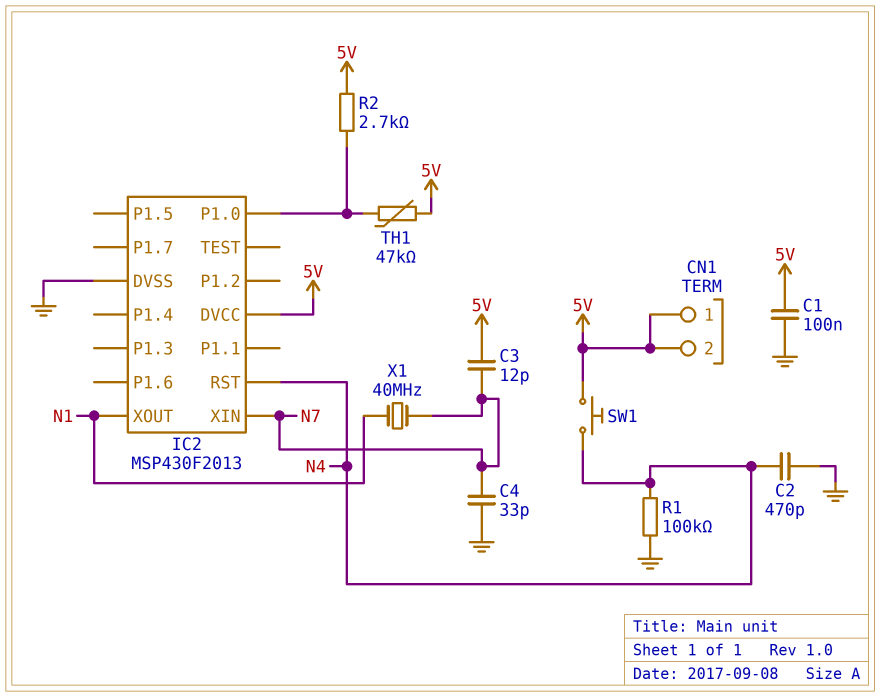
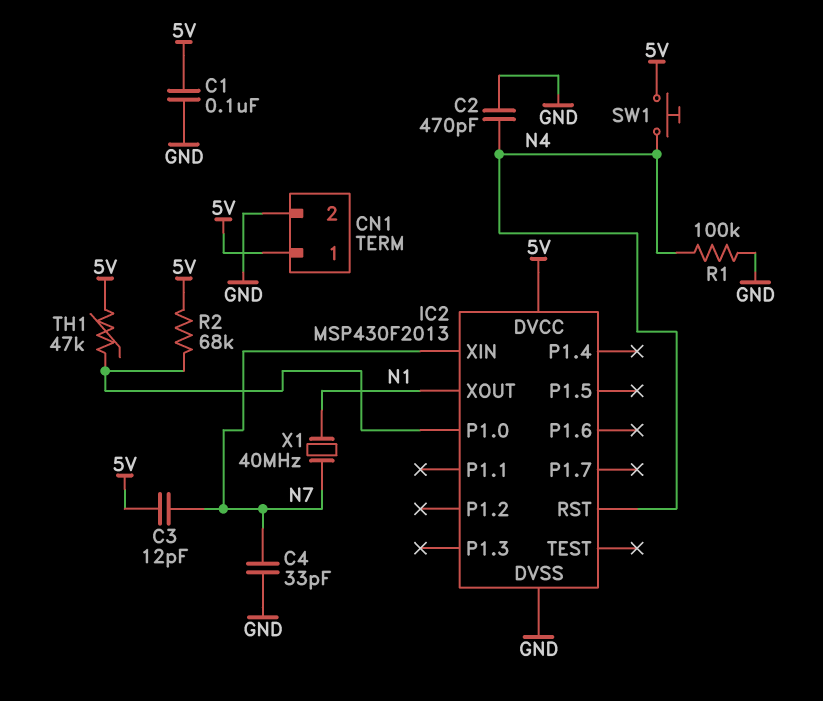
CN1 pin 2: 5V -> GND
R2: 2.7k (5V, IC2/P1.0) -> 68k (5V, IC2/P1.0)

